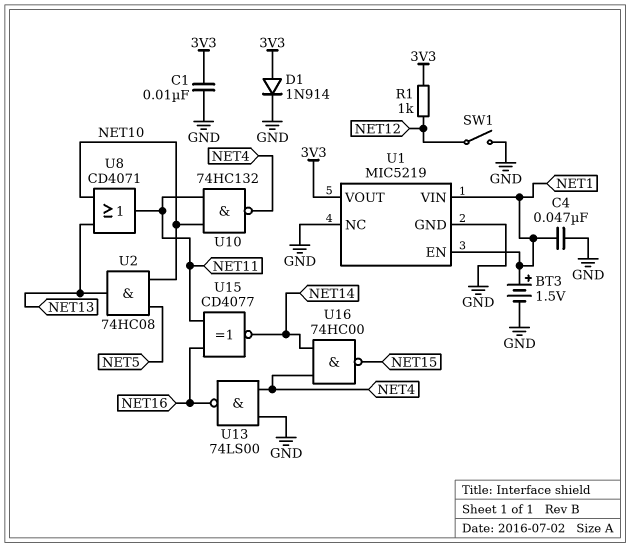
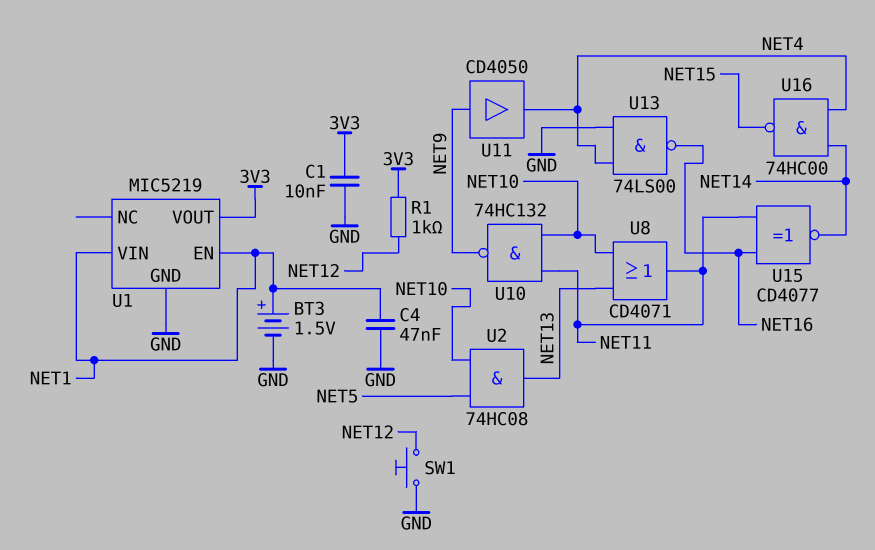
D1: diode 1N914 (A 3V3, K GND) -> none
SW1: switch (GND, NET12) -> button (GND, NET12)
U1 pin NC: GND -> none
U10: NAND 74HC132 (in NET10, in NET11, out NET4) -> NAND 74HC132 (in NET10, in NET11, out NET9)
U11: none -> buffer CD4050 (in NET9, out NET4)

